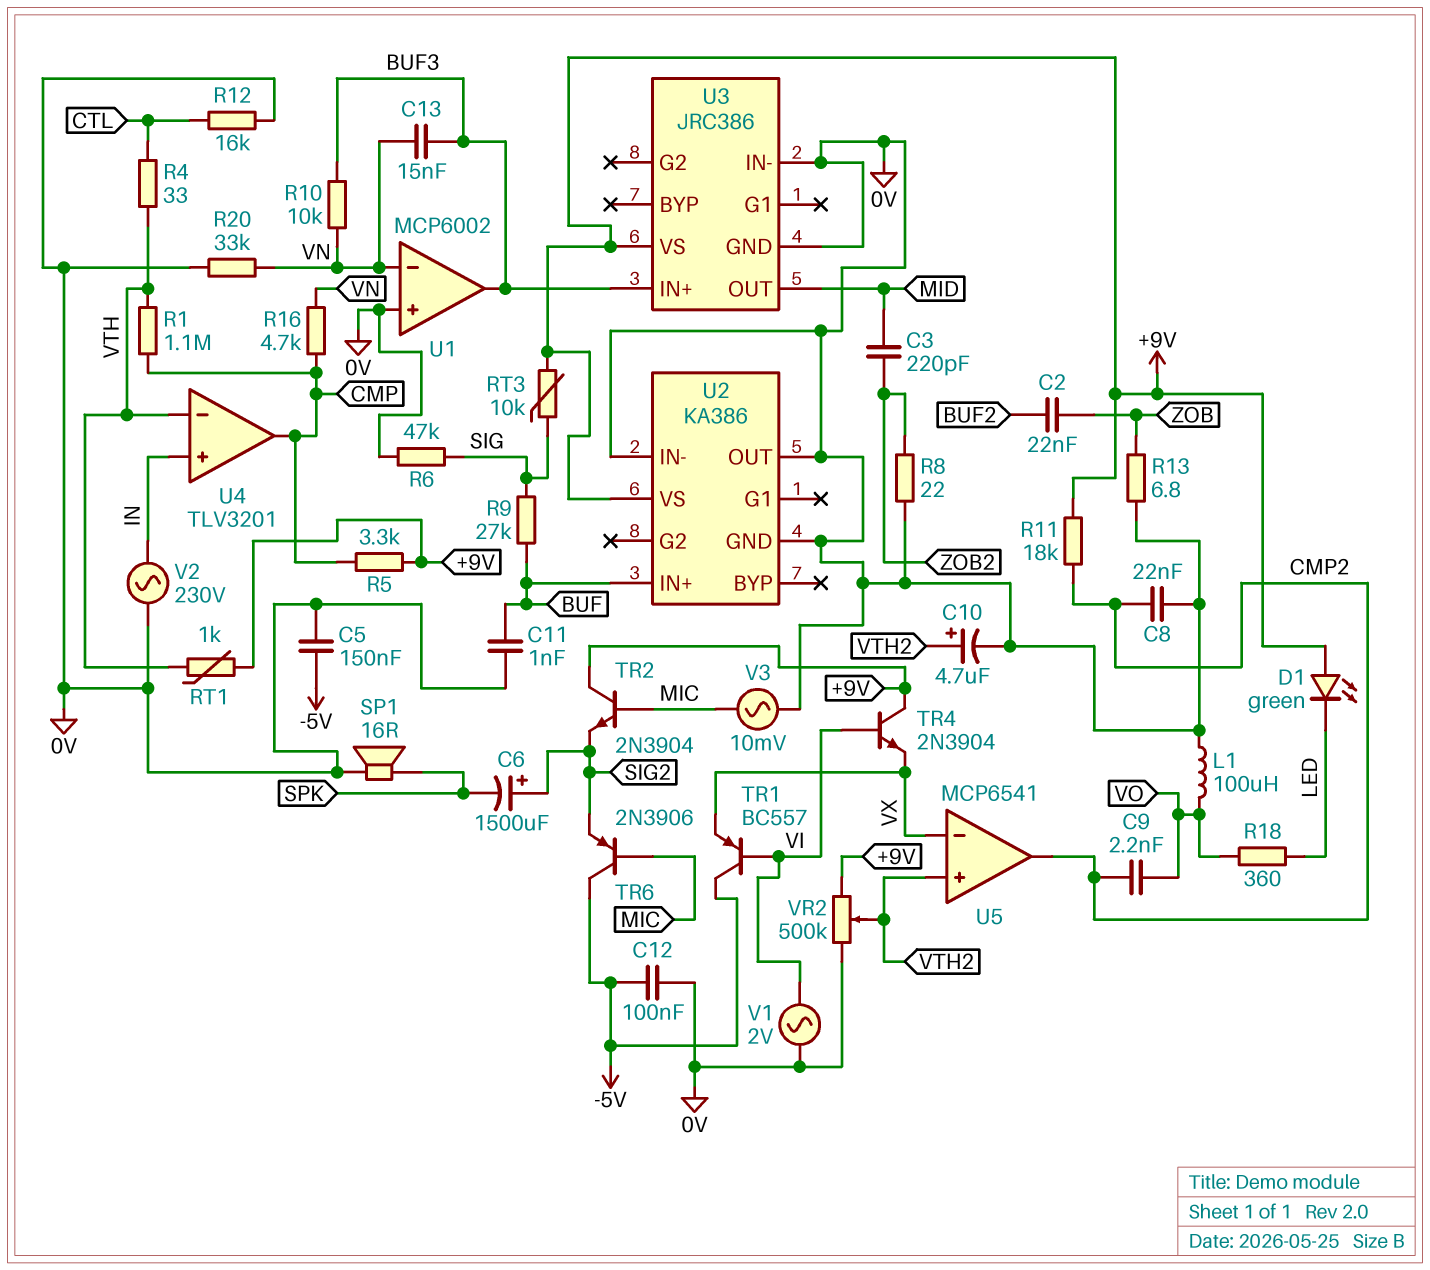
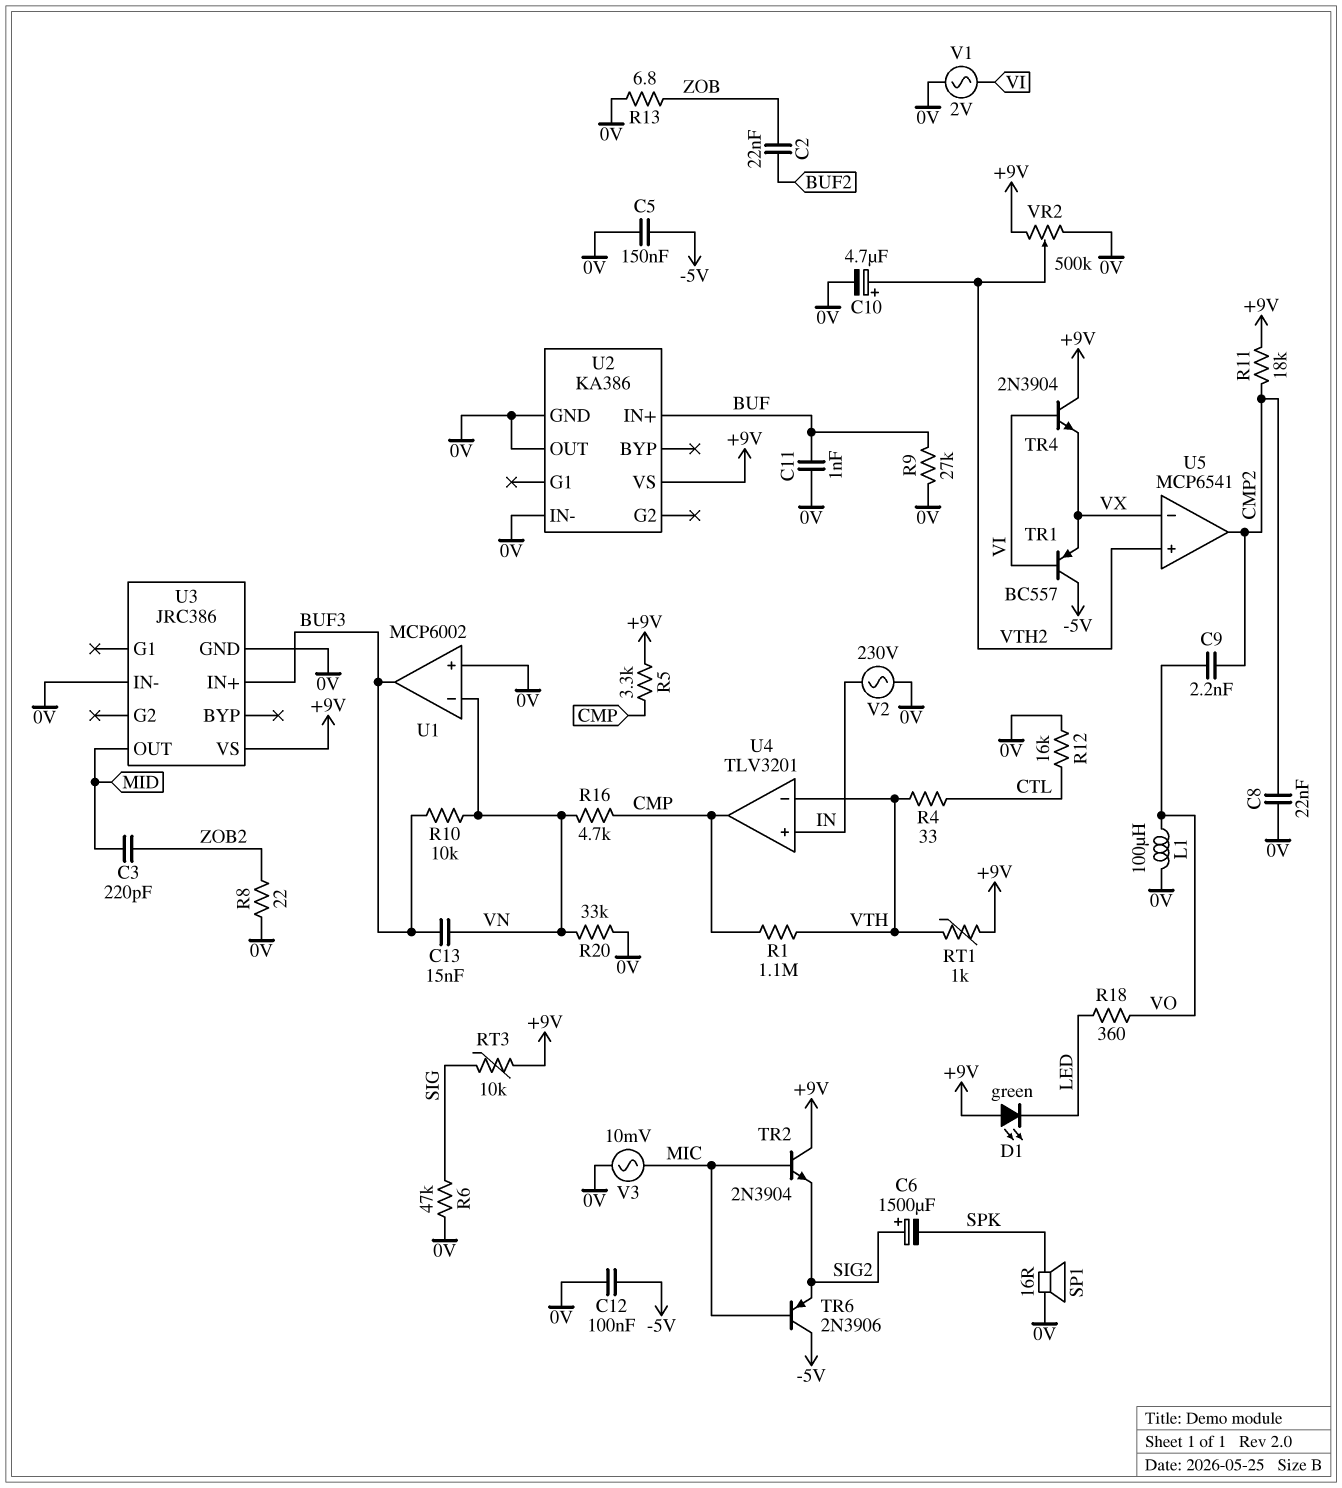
R9: 27k (BUF, SIG) -> 27k (0V, BUF)

